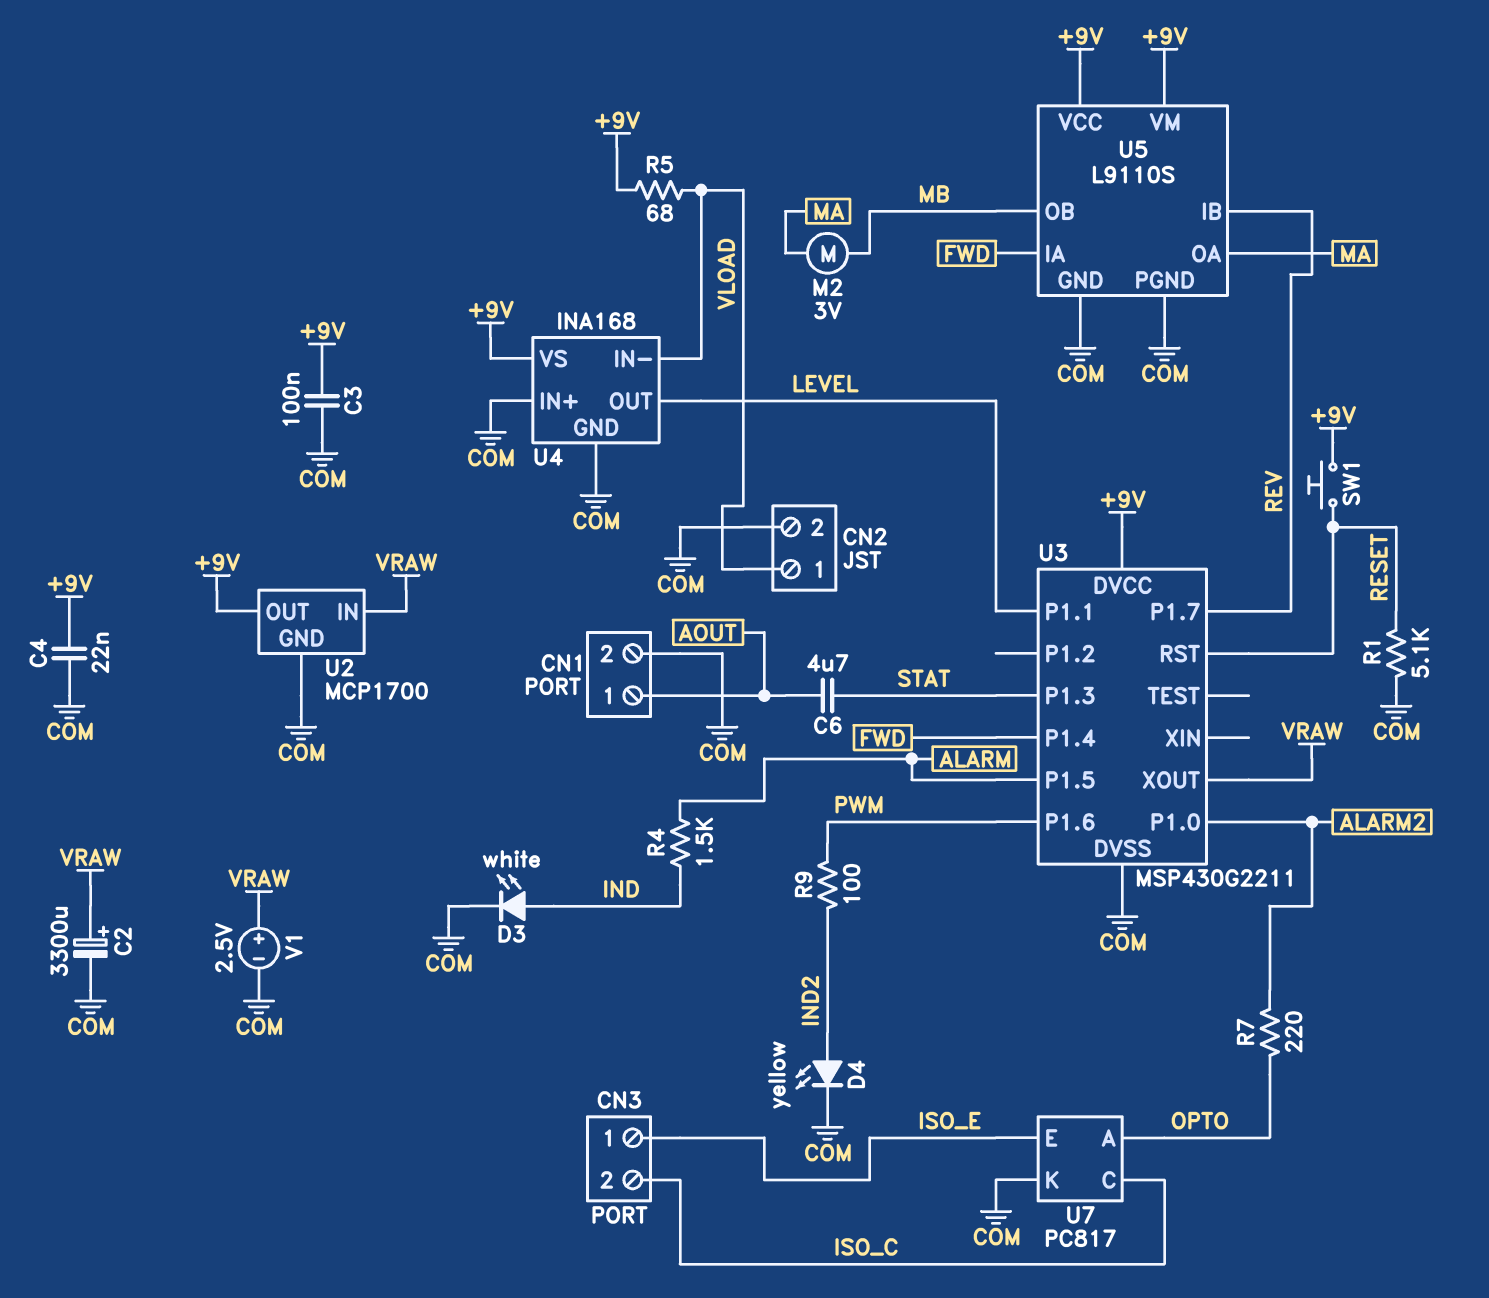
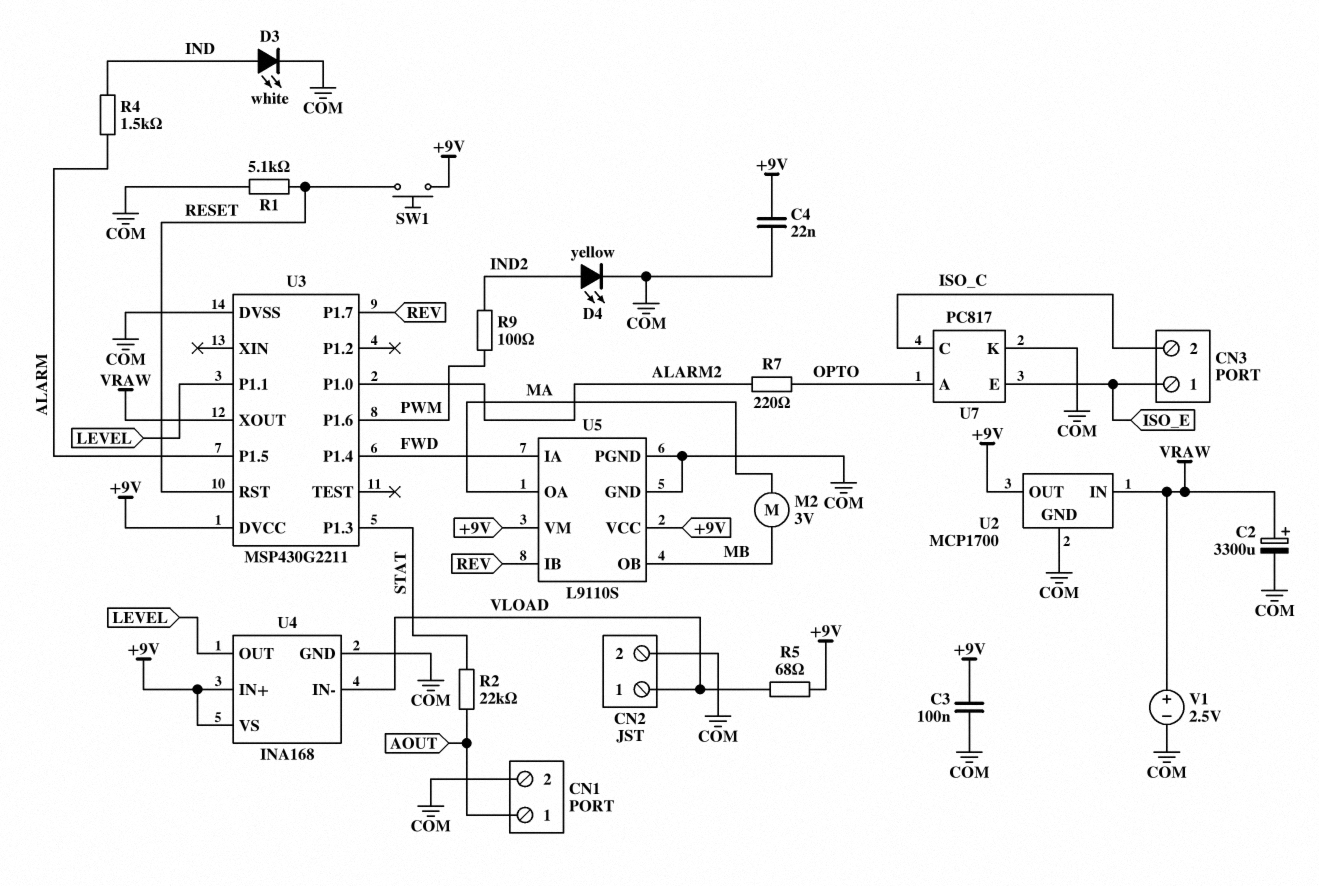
C6: 4.7uF (AOUT, STAT) -> none
R2: none -> 22k (AOUT, STAT)
U4 pin IN+: COM -> +9V

